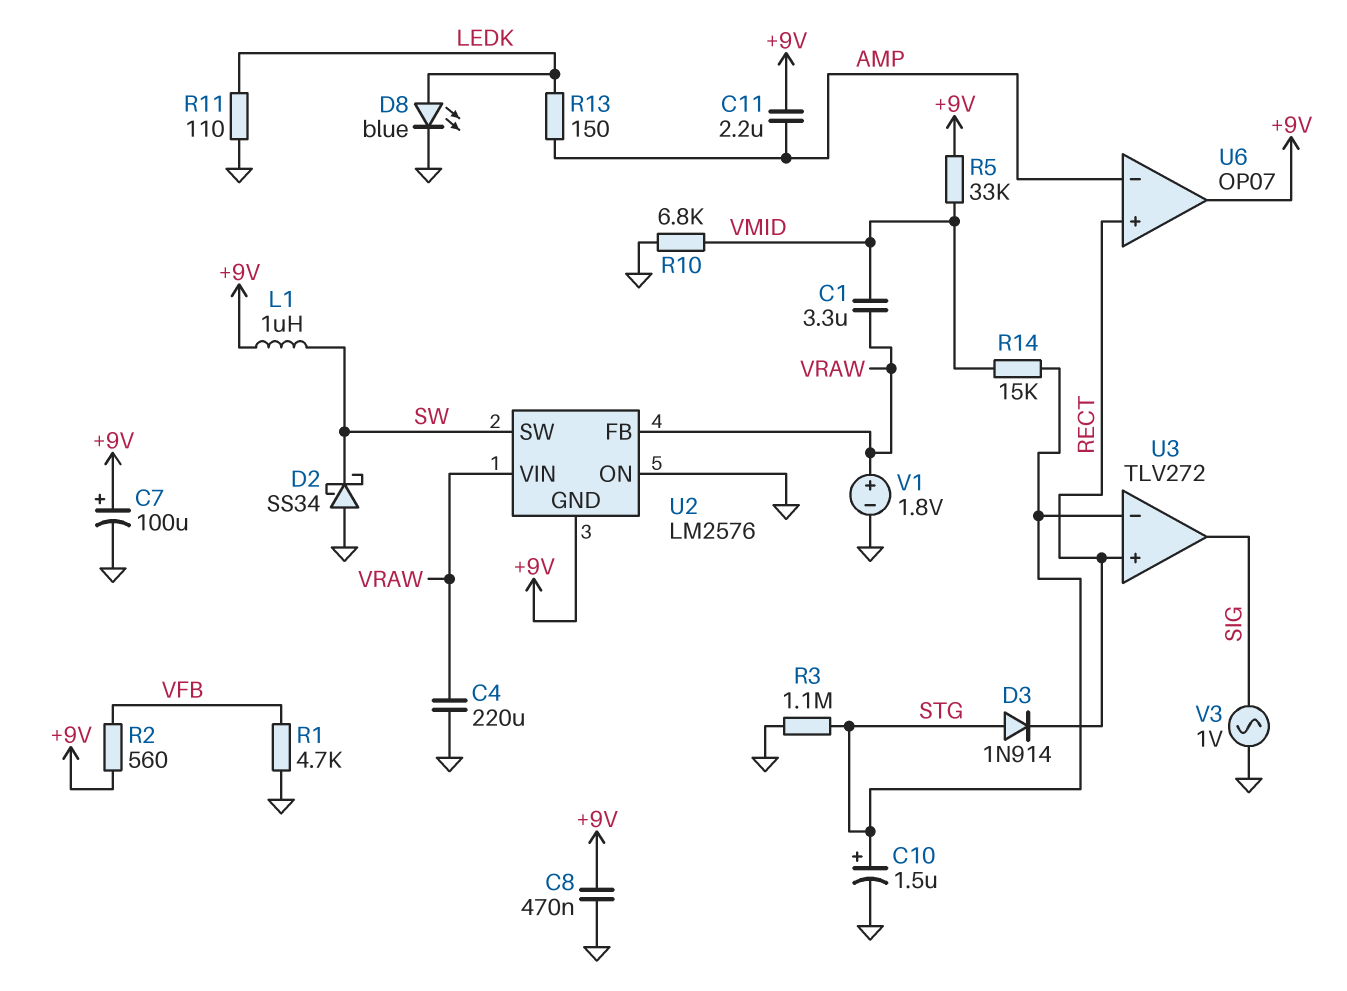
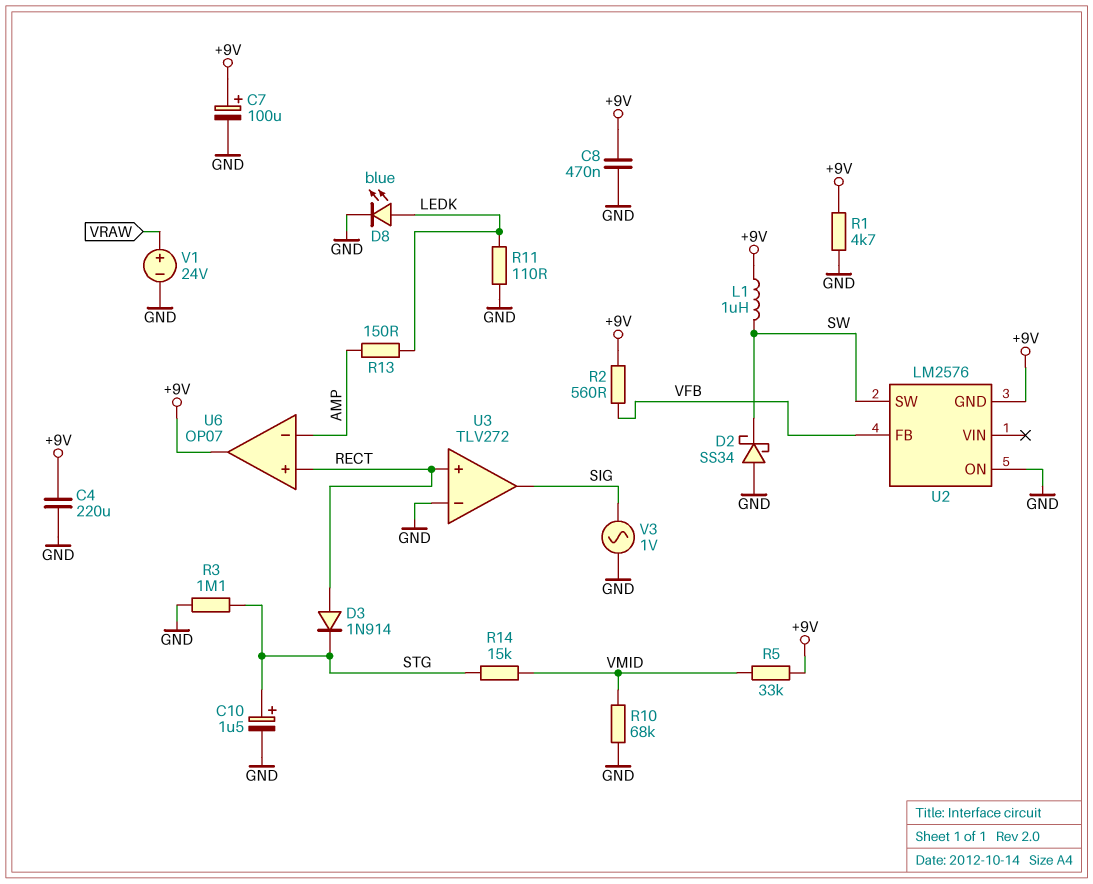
C1: 3.3uF (VMID, VRAW) -> none
C4: 220uF (GND, VRAW) -> 220uF (+9V, GND)
C11: 2.2uF (+9V, AMP) -> none
D3: diode 1N914 (A STG, K RECT) -> diode 1N914 (A RECT, K STG)
R1: 4.7k (GND, VFB) -> 4.7k (+9V, GND)
R10: 6.8k (GND, VMID) -> 68k (GND, VMID)
U2 pin FB: VRAW -> VFB
U2 pin VIN: VRAW -> none
U3 pin in-: STG -> GND
V1: 1.8V (plus VRAW, minus GND) -> 24V (plus VRAW, minus GND)

